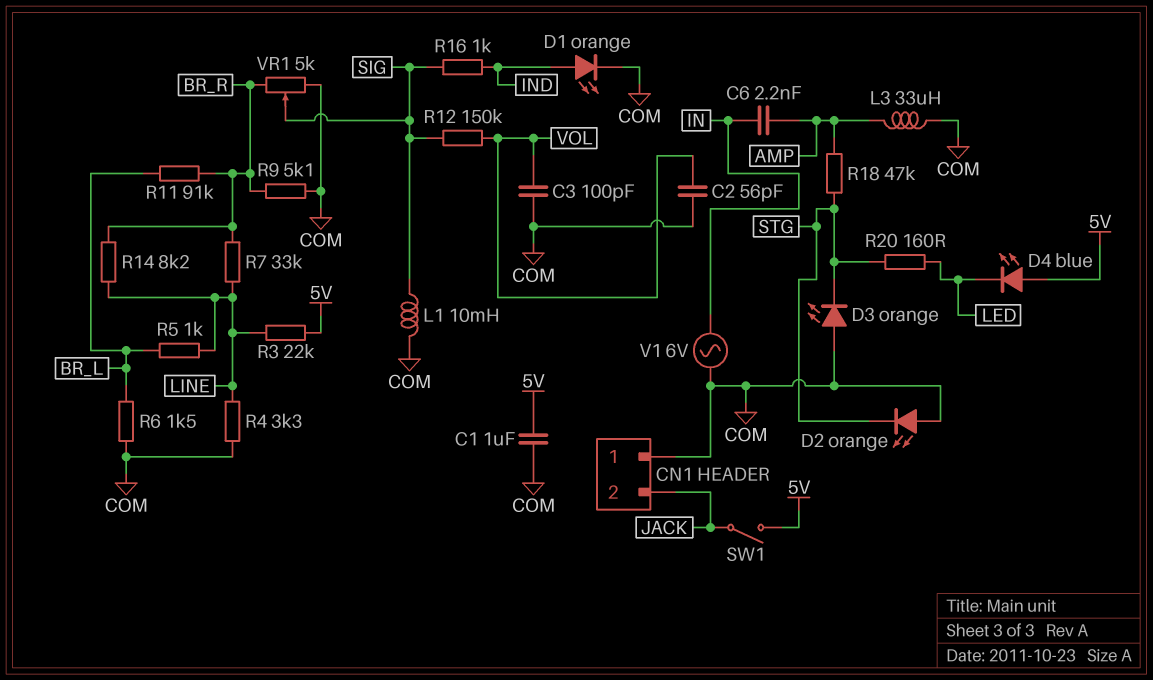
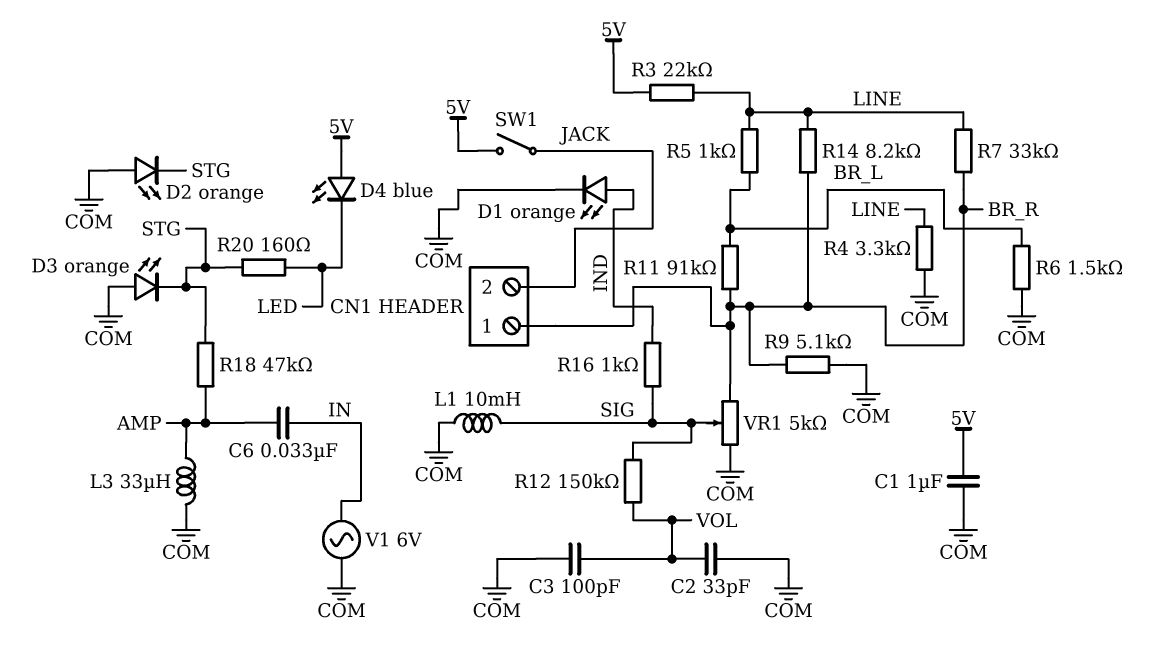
C2: 56pF (COM, VOL) -> 33pF (COM, VOL)
C6: 2.2nF (AMP, IN) -> 33nF (AMP, IN)
CN1 pin 1: COM -> BR_R

